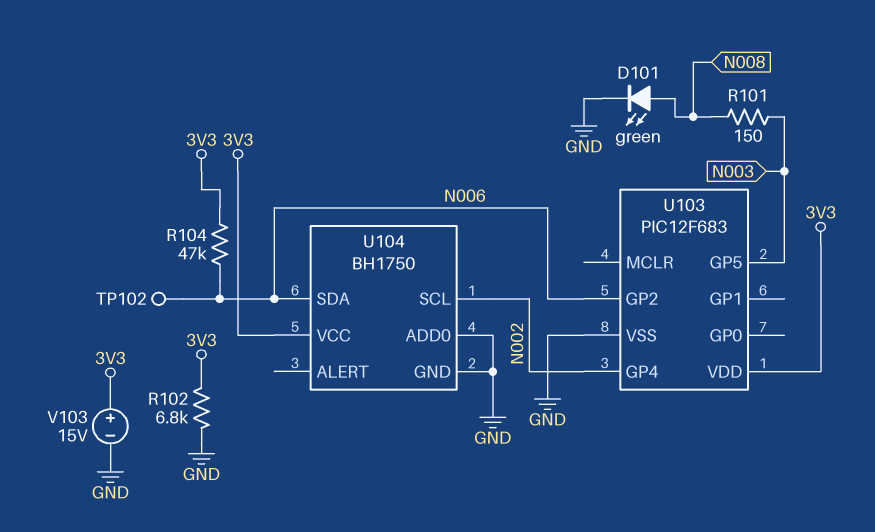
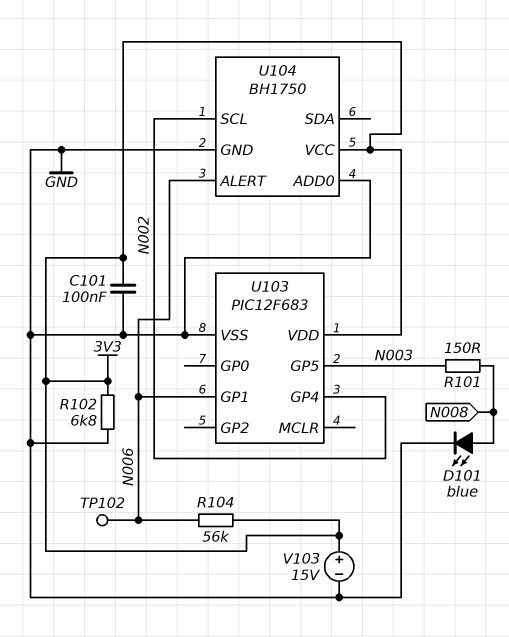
C101: none -> 100nF (3V3, GND)
D101: LED green (A N008, K GND) -> LED blue (A N008, K GND)
R104: 47k (3V3, N006) -> 56k (3V3, N006)
U103 pin GP1: none -> N006
U103 pin GP2: N006 -> none
U104 pin ALERT: none -> N006
U104 pin SDA: N006 -> none

